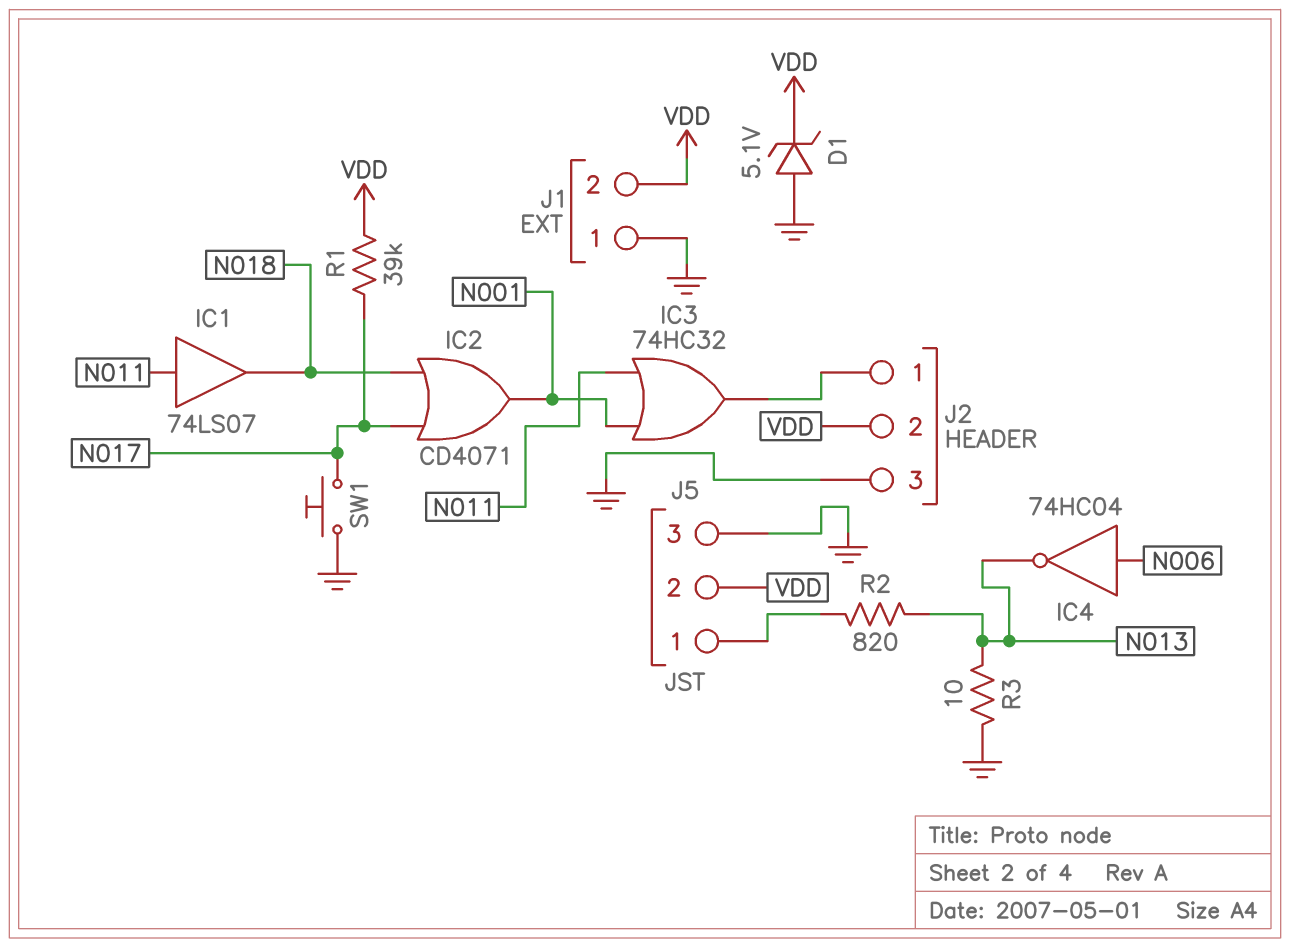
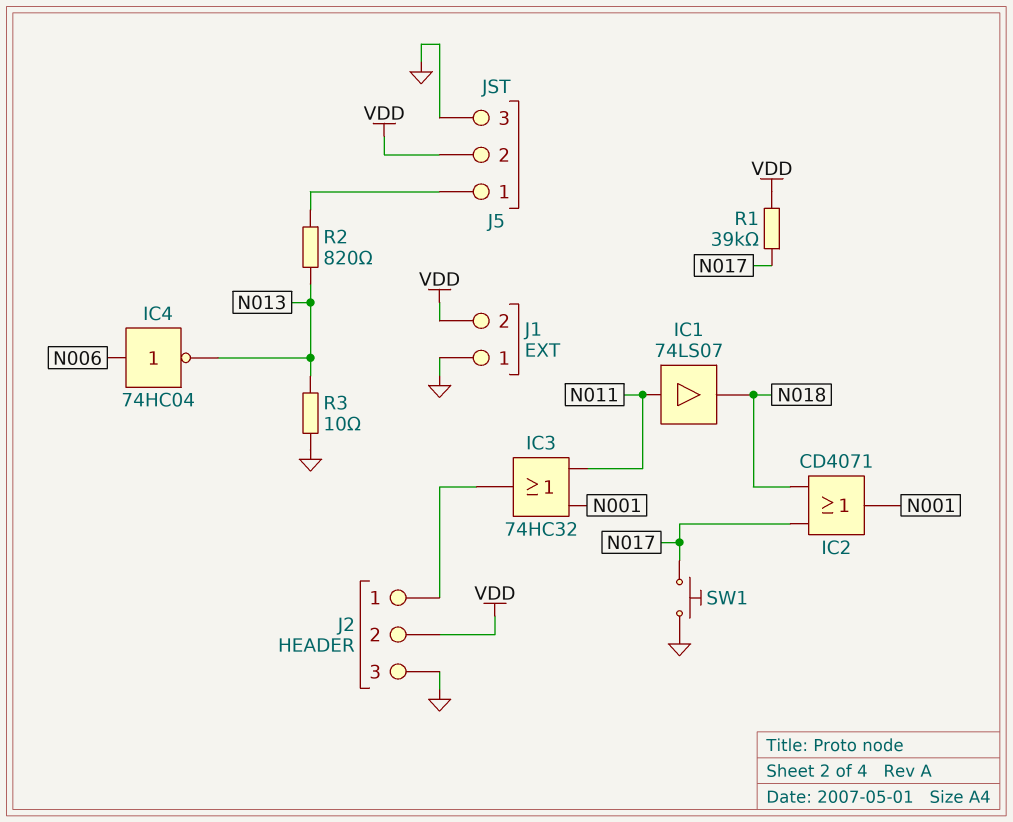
D1: zener 5.1V (A GND, K VDD) -> none

